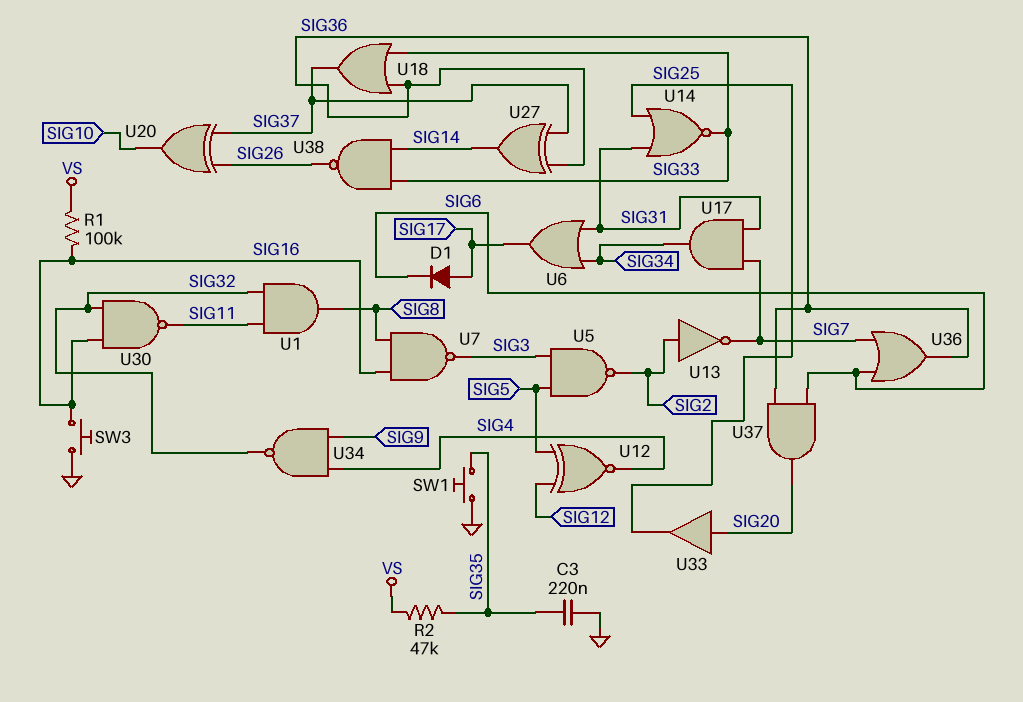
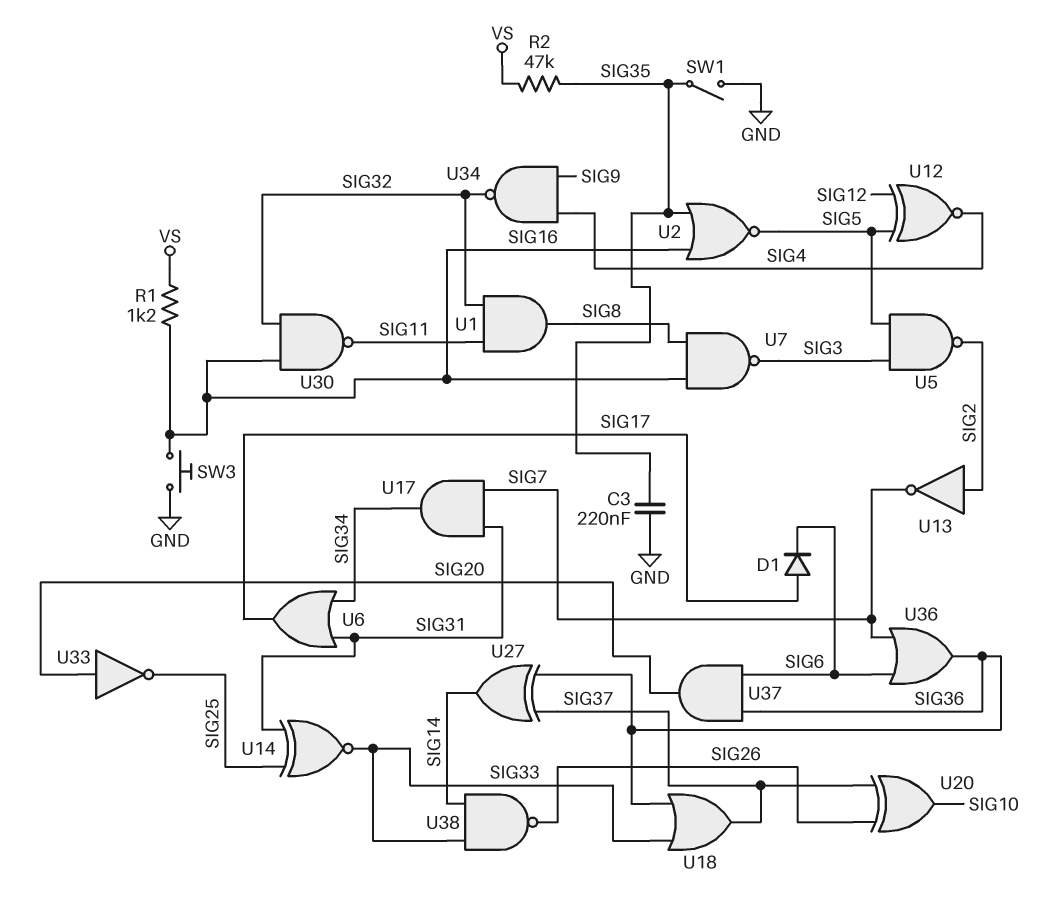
R1: 100k (SIG16, VS) -> 1.2k (SIG16, VS)
SW1: button (GND, SIG35) -> switch (GND, SIG35)
U2: none -> NOR (in SIG16, in SIG35, out SIG5)
U14: NOR (in SIG25, in SIG31, out SIG33) -> XNOR (in SIG25, in SIG31, out SIG33)
U33: buffer (in SIG20, out SIG25) -> NOT (in SIG20, out SIG25)

